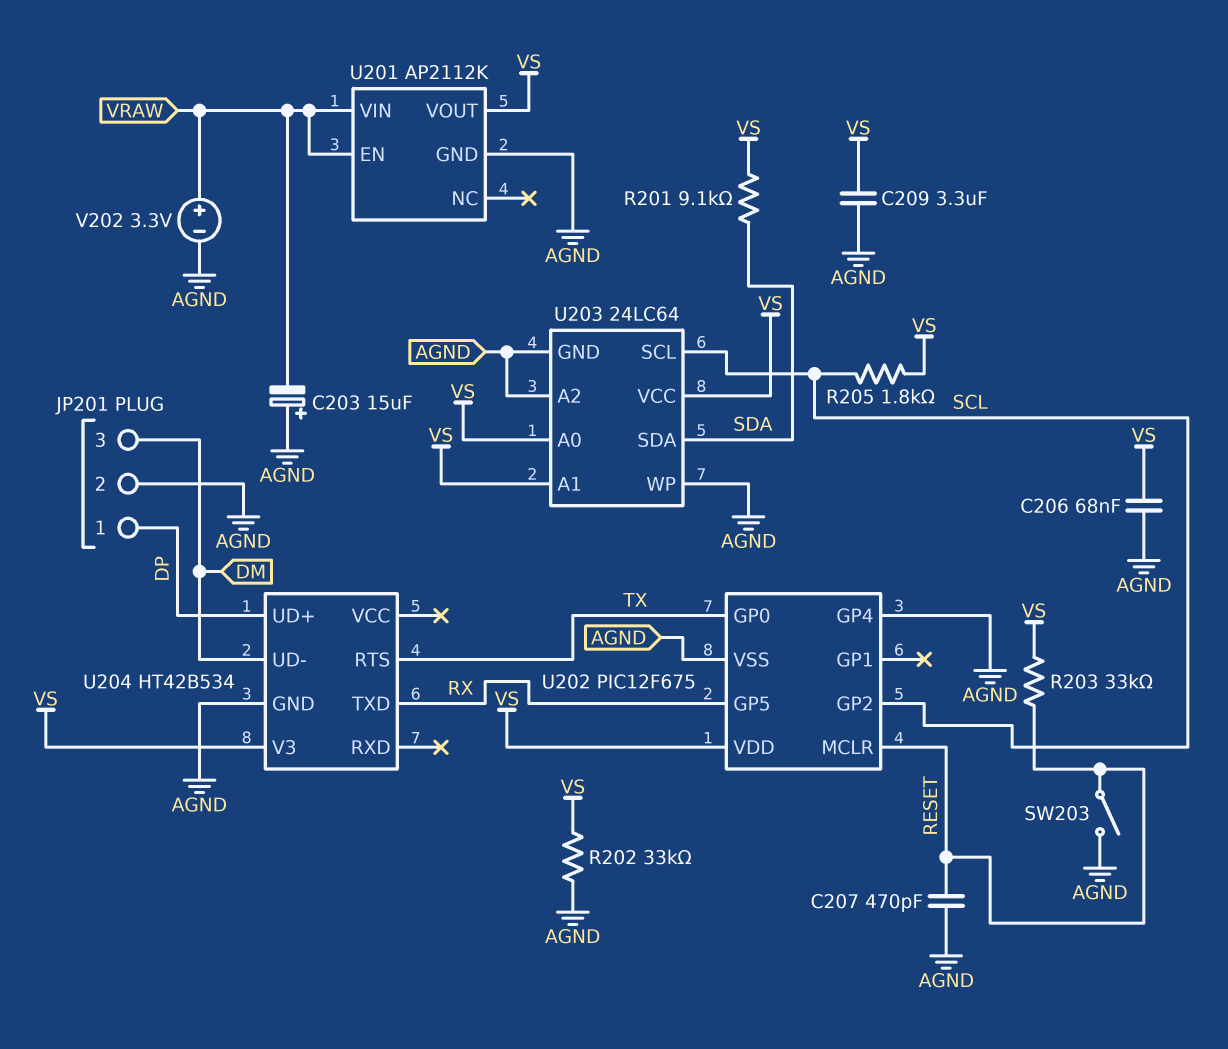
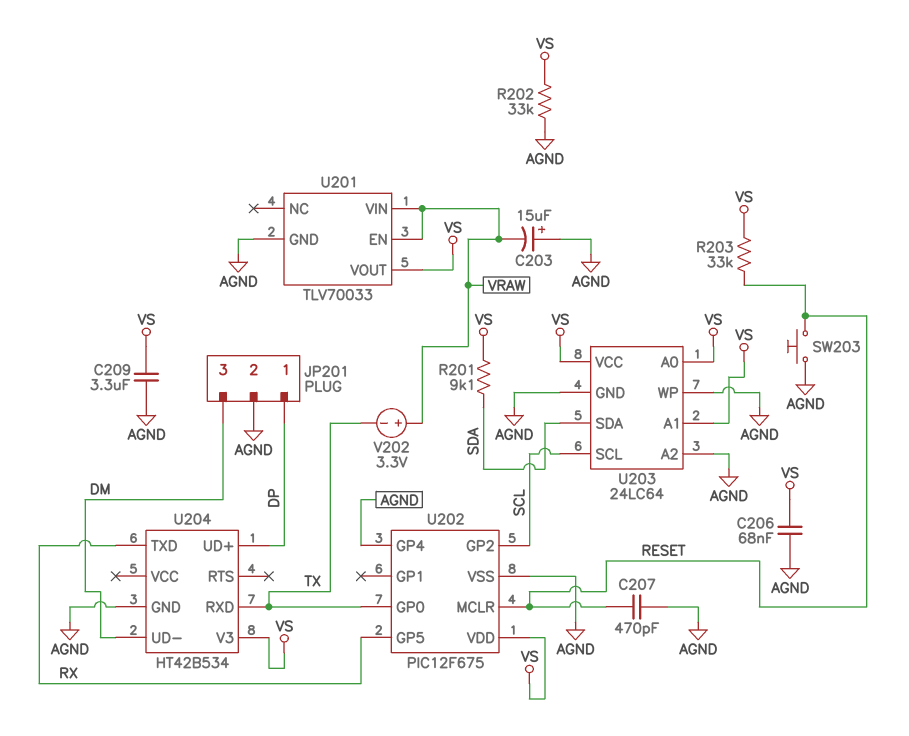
R205: 1.8k (SCL, VS) -> none
SW203: switch (AGND, RESET) -> button (AGND, RESET)
U201: AP2112K -> TLV70033
U204 pin RTS: TX -> none
U204 pin RXD: none -> TX
V202: 3.3V (plus VRAW, minus AGND) -> 3.3V (plus VRAW, minus TX)

